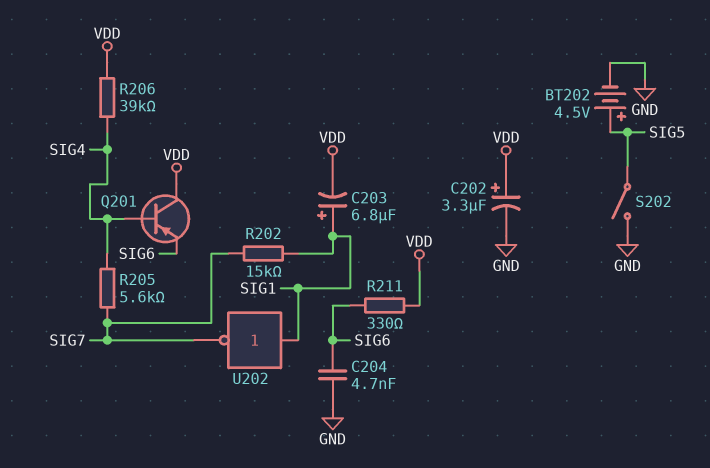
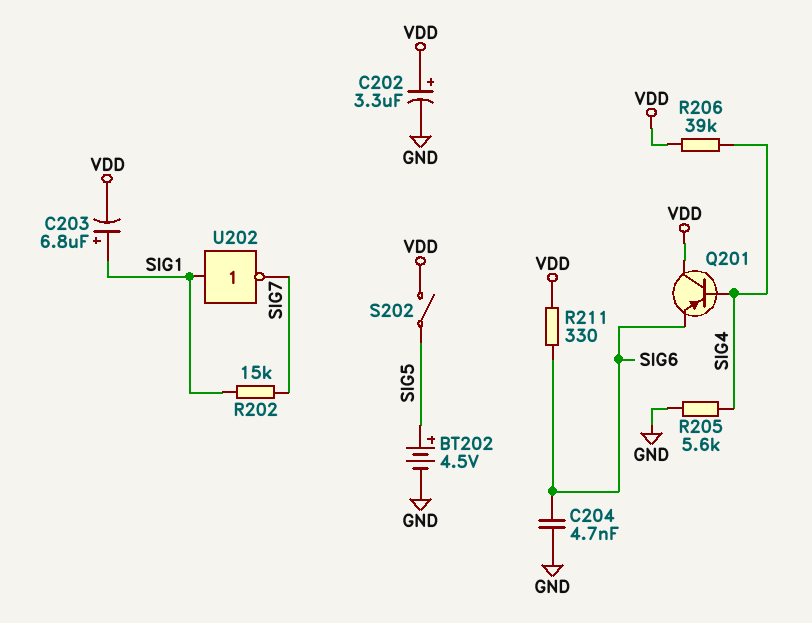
R205: 5.6k (SIG4, SIG7) -> 5.6k (GND, SIG4)
S202: switch (GND, SIG5) -> switch (SIG5, VDD)

